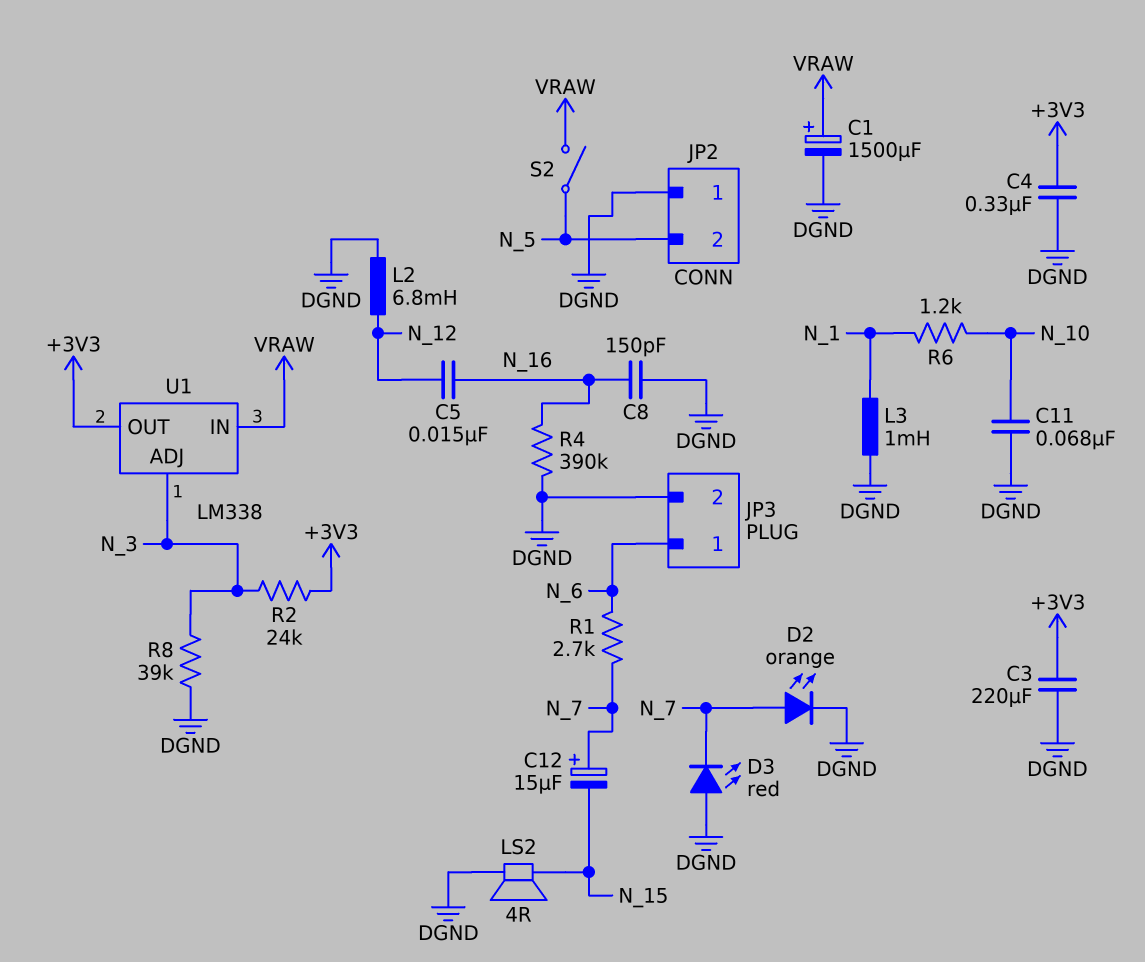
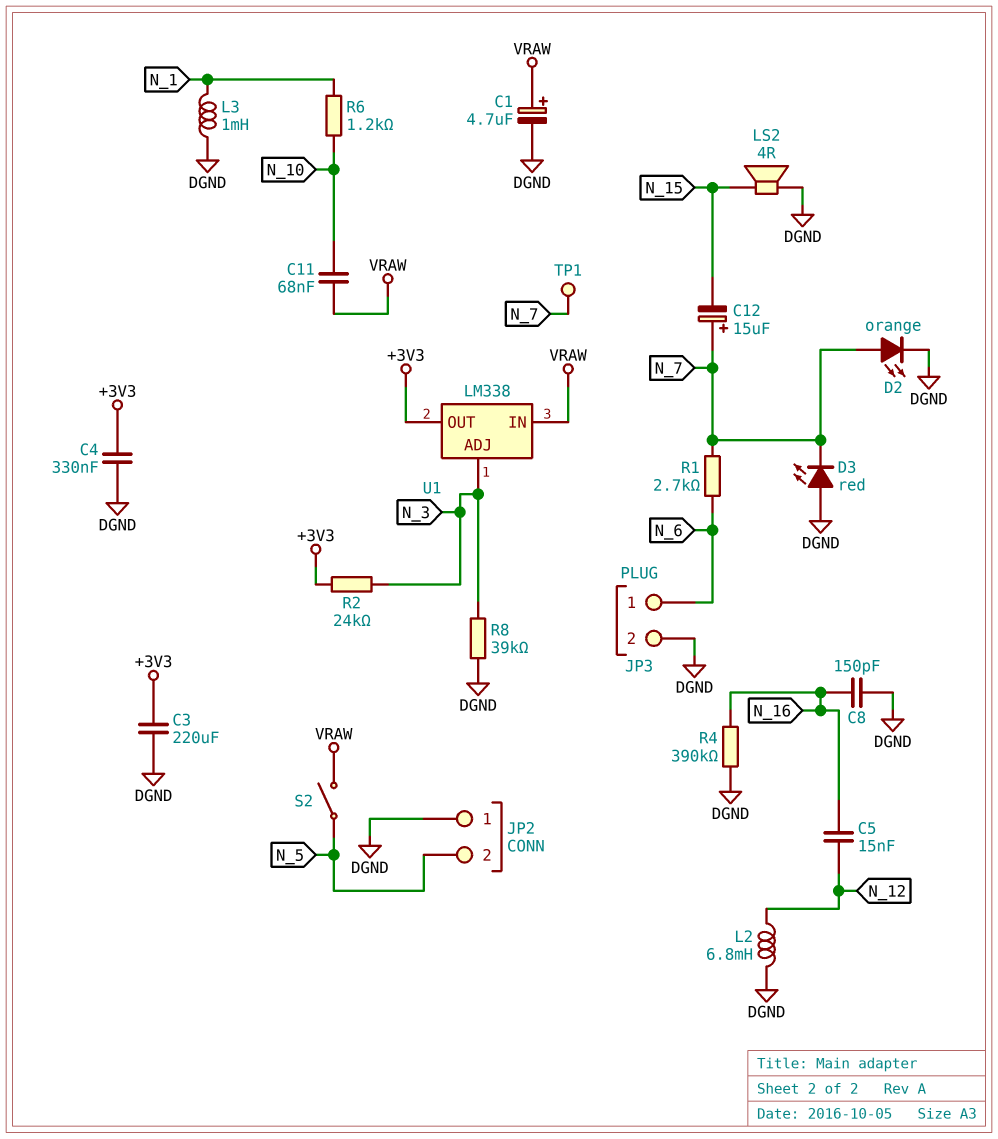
C1: 1500uF (plus VRAW, minus DGND) -> 4.7uF (plus VRAW, minus DGND)
C11: 68nF (DGND, N_10) -> 68nF (N_10, VRAW)
TP1: none -> test point (N_7)

